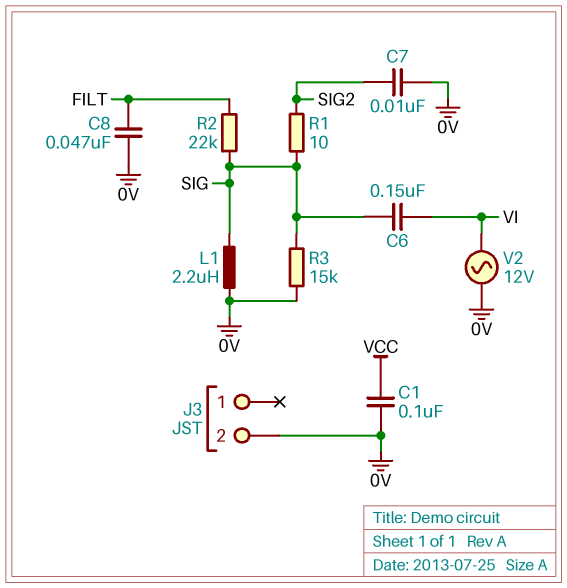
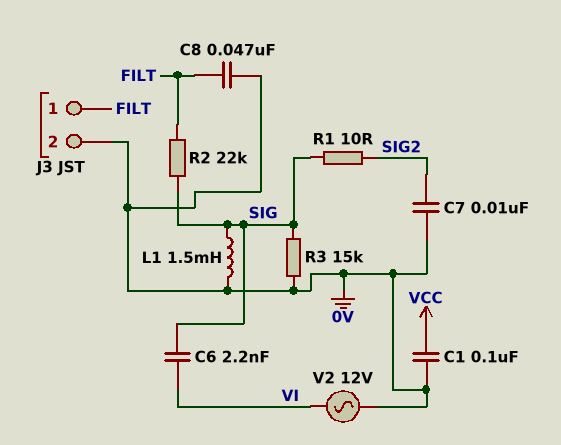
C6: 150nF (SIG, VI) -> 2.2nF (SIG, VI)
J3 pin 1: none -> FILT
L1: 2.2uH (0V, SIG) -> 1.5mH (0V, SIG)

